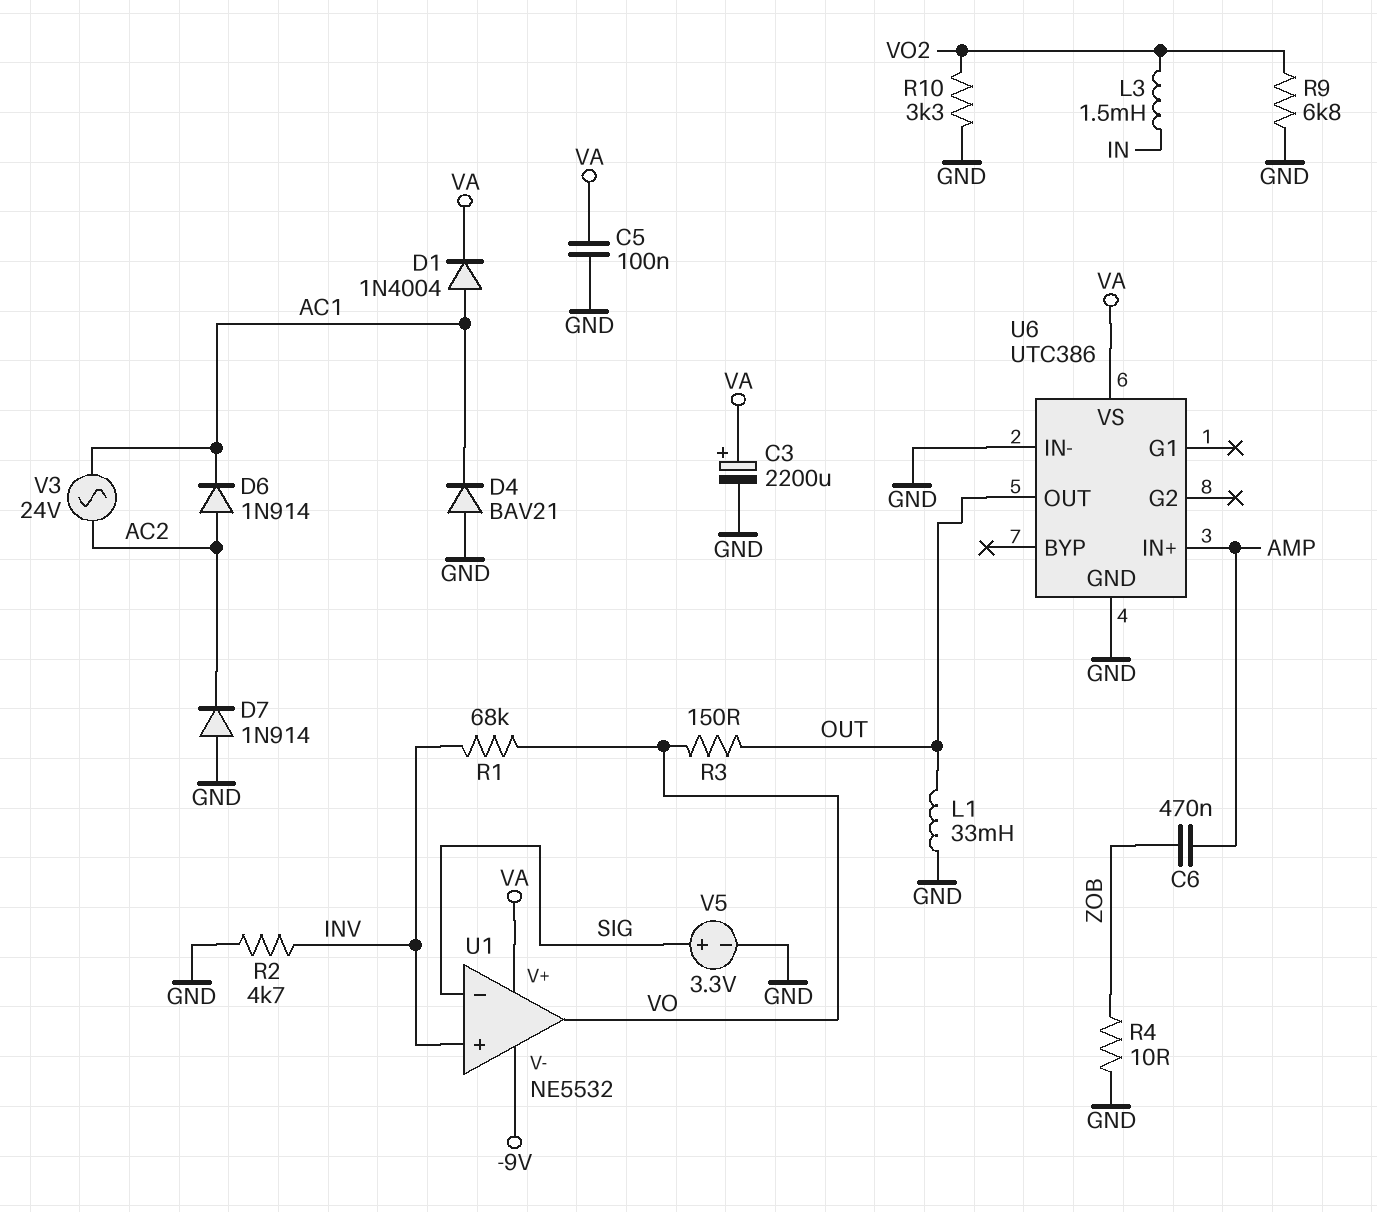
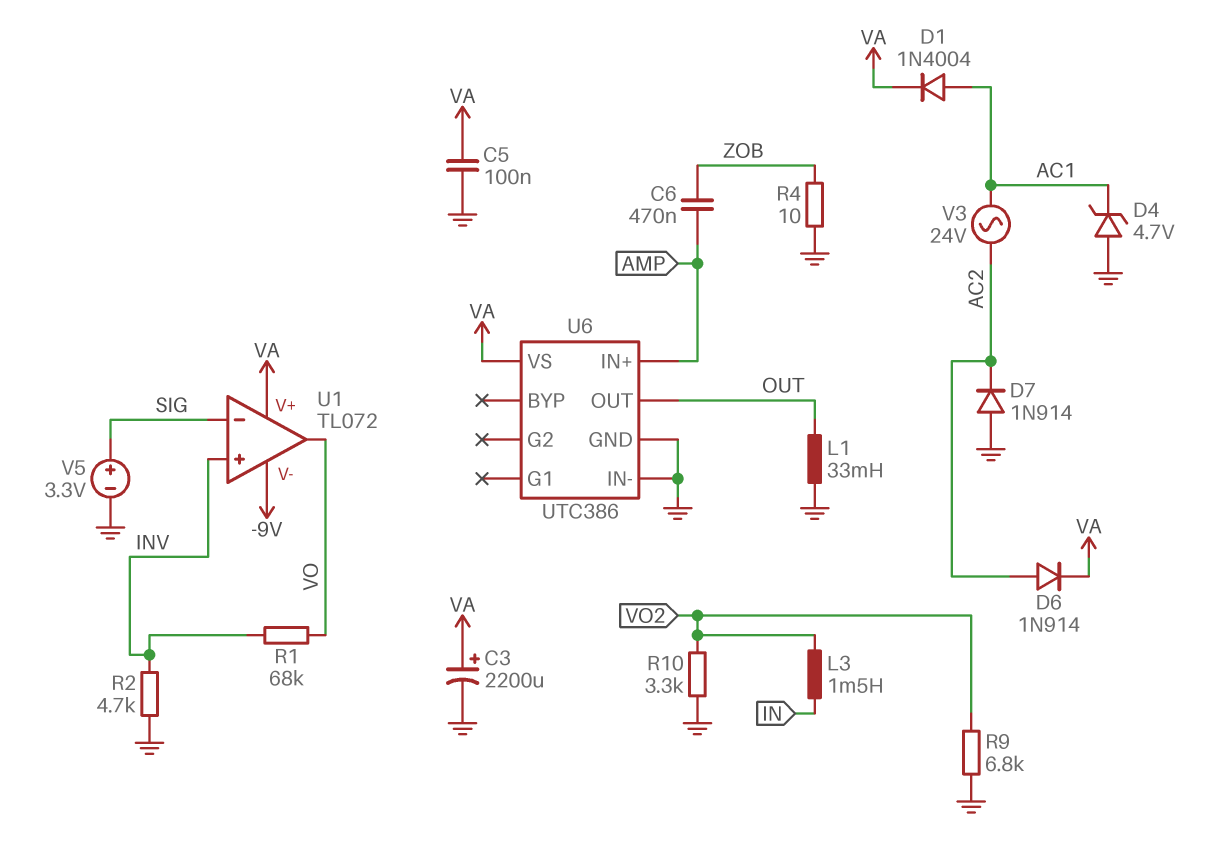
D4: diode BAV21 (A GND, K AC1) -> zener 4.7V (A GND, K AC1)
D6: diode 1N914 (A AC2, K AC1) -> diode 1N914 (A AC2, K VA)
R3: 150 (OUT, VO) -> none
U1: NE5532 -> TL072

